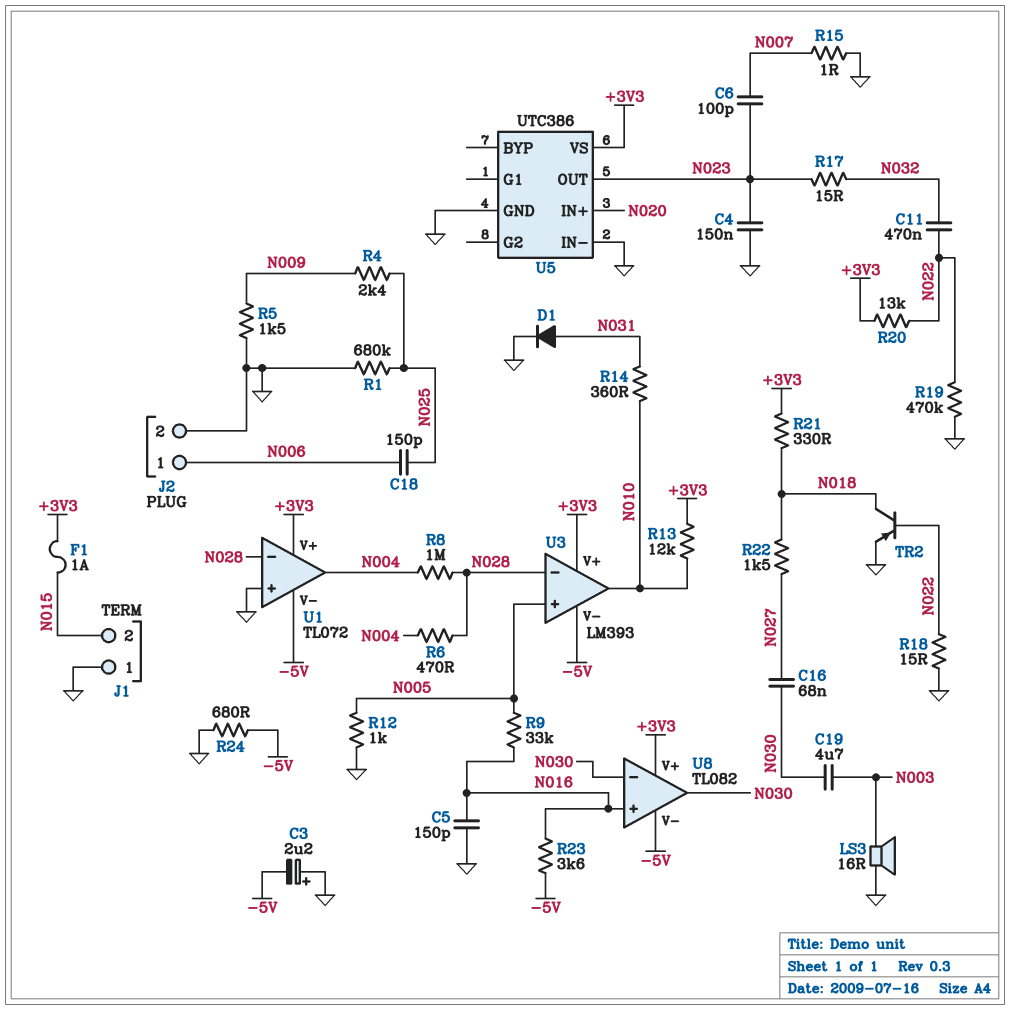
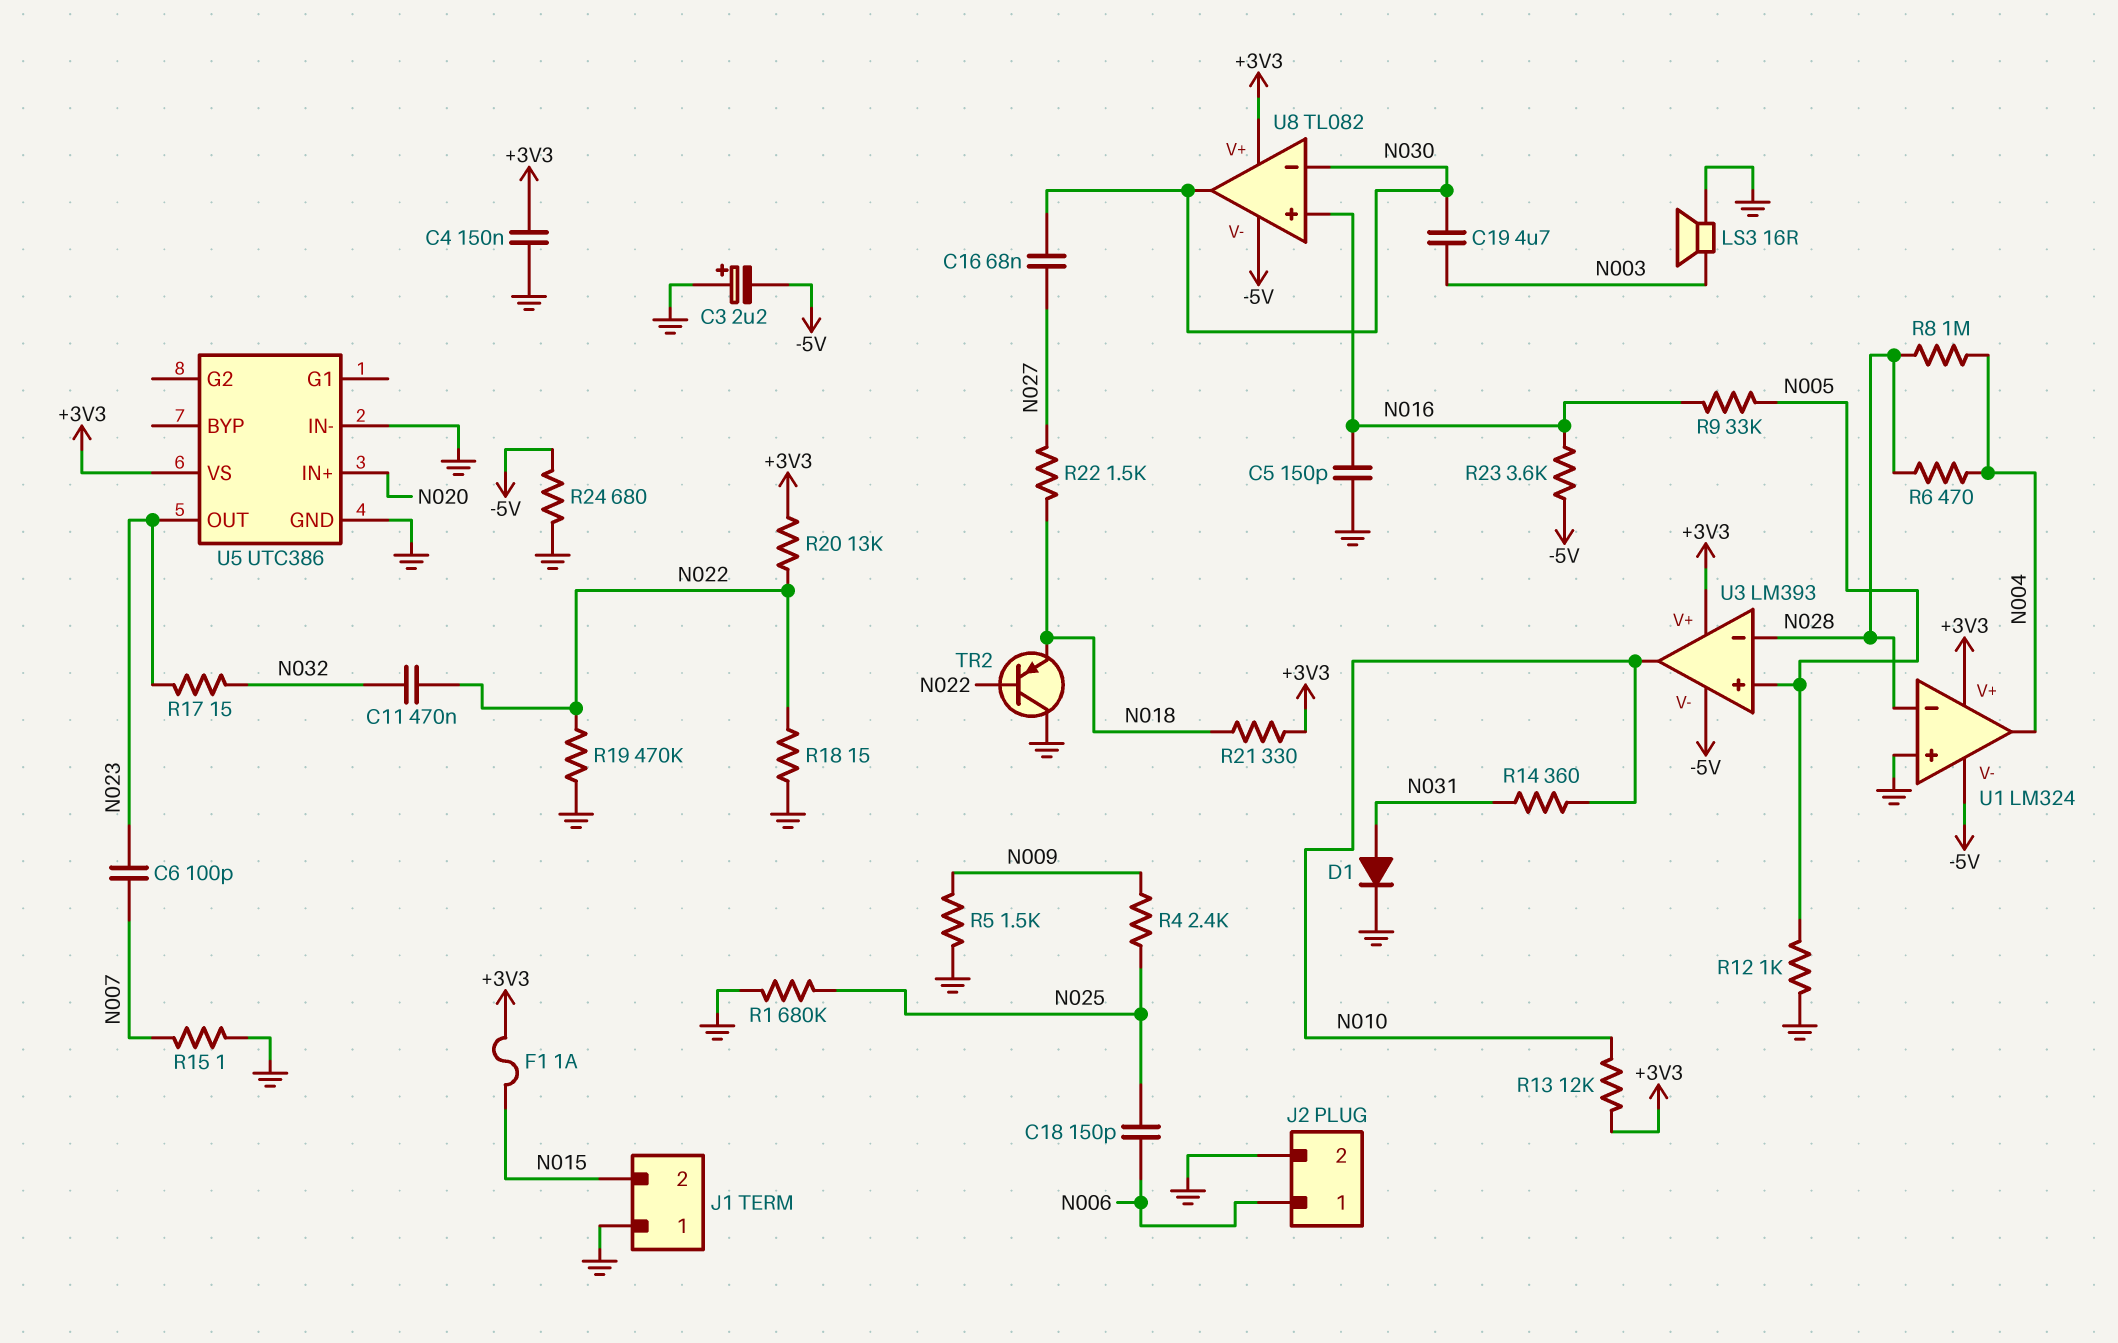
C4: 150nF (GND, N023) -> 150nF (+3V3, GND)
TR2: PNP (B N022, C N018, E GND) -> PNP (B N022, C GND, E N018)
U1: TL072 -> LM324

